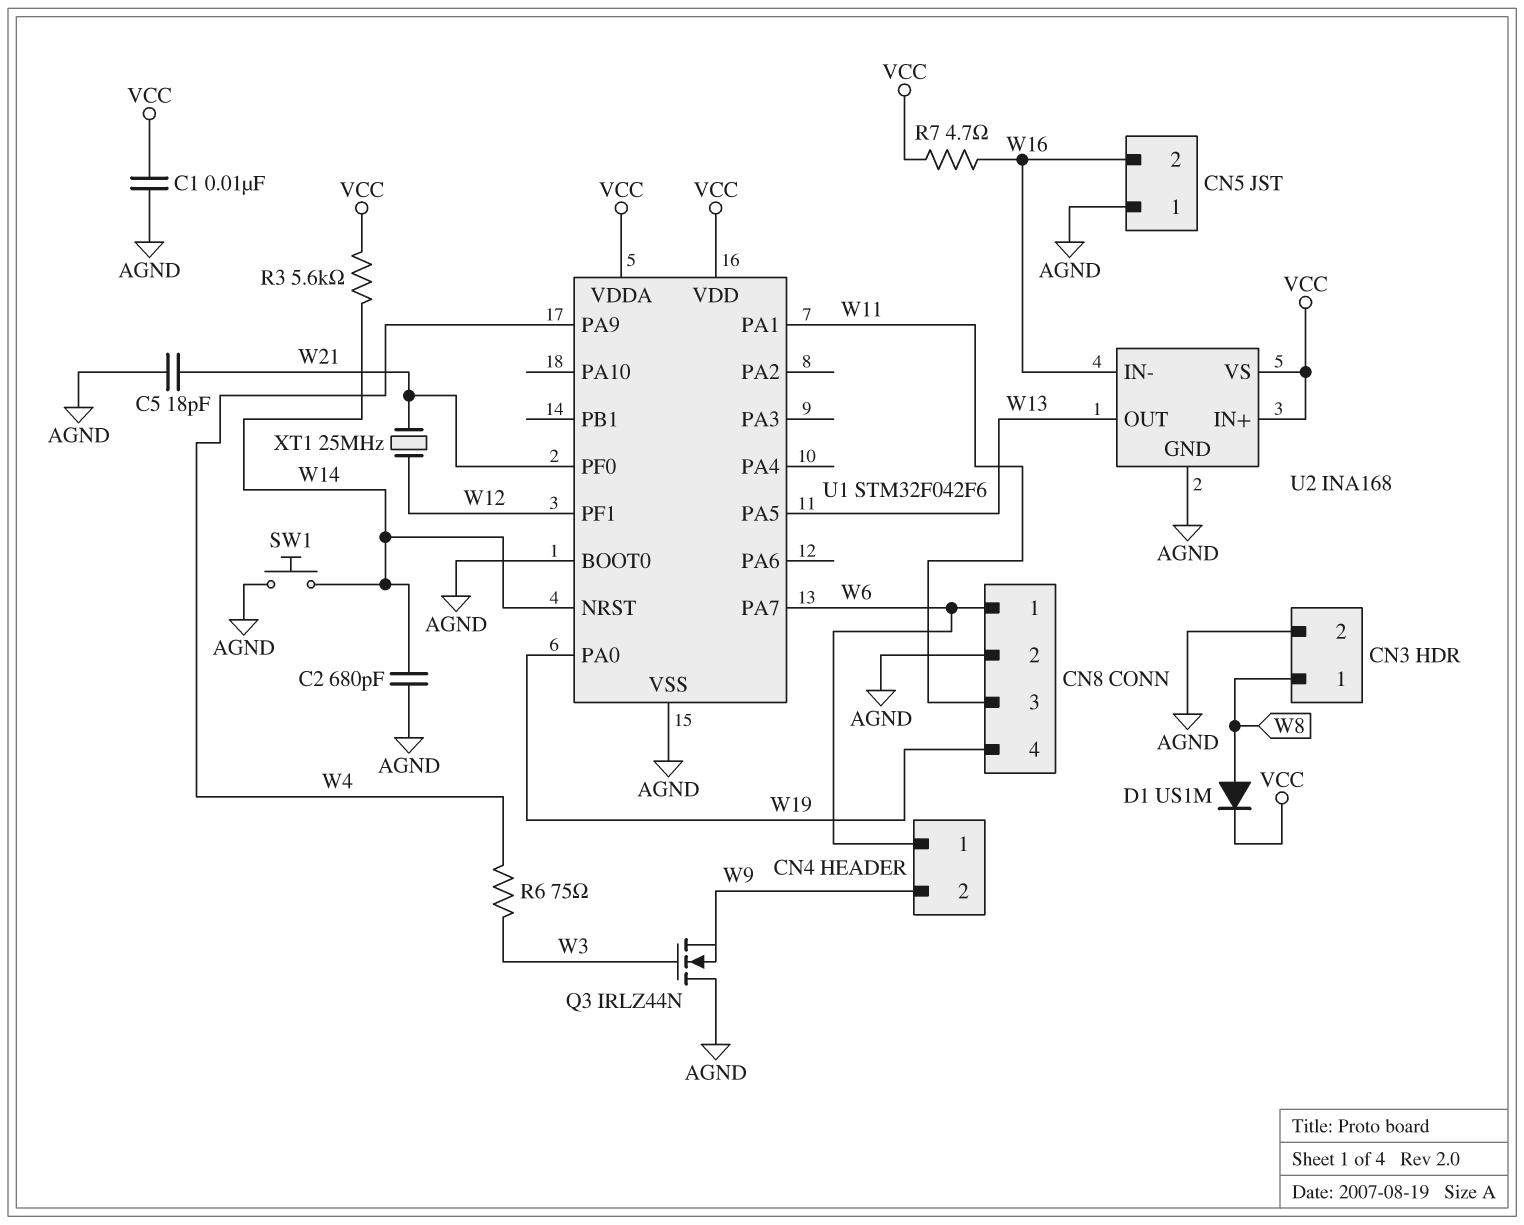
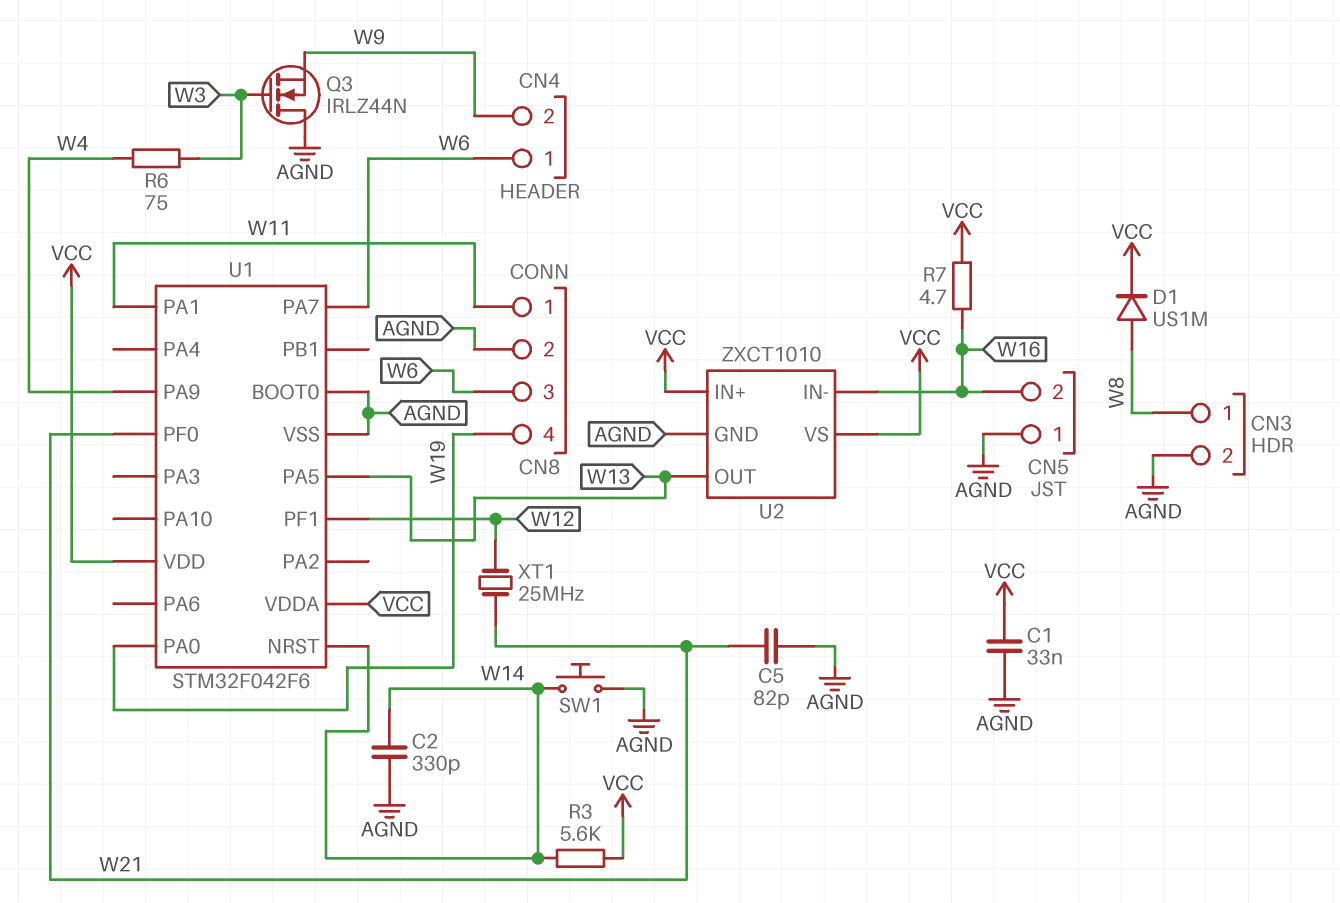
C1: 10nF (AGND, VCC) -> 33nF (AGND, VCC)
C2: 680pF (AGND, W14) -> 330pF (AGND, W14)
C5: 18pF (AGND, W21) -> 82pF (AGND, W21)
CN8 pin 1: W6 -> W11
CN8 pin 3: W11 -> W6
U2: INA168 -> ZXCT1010

